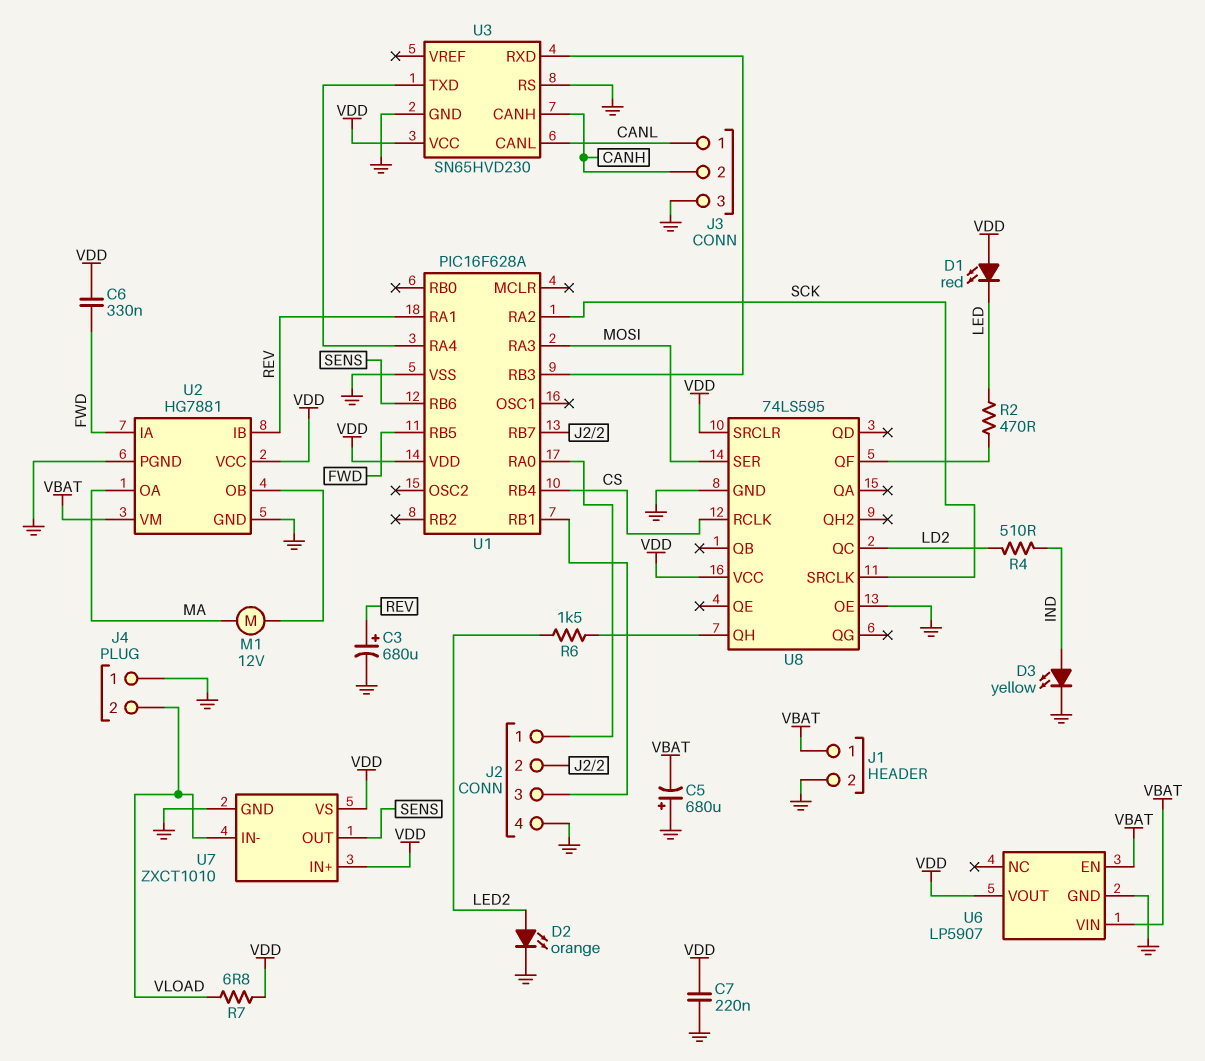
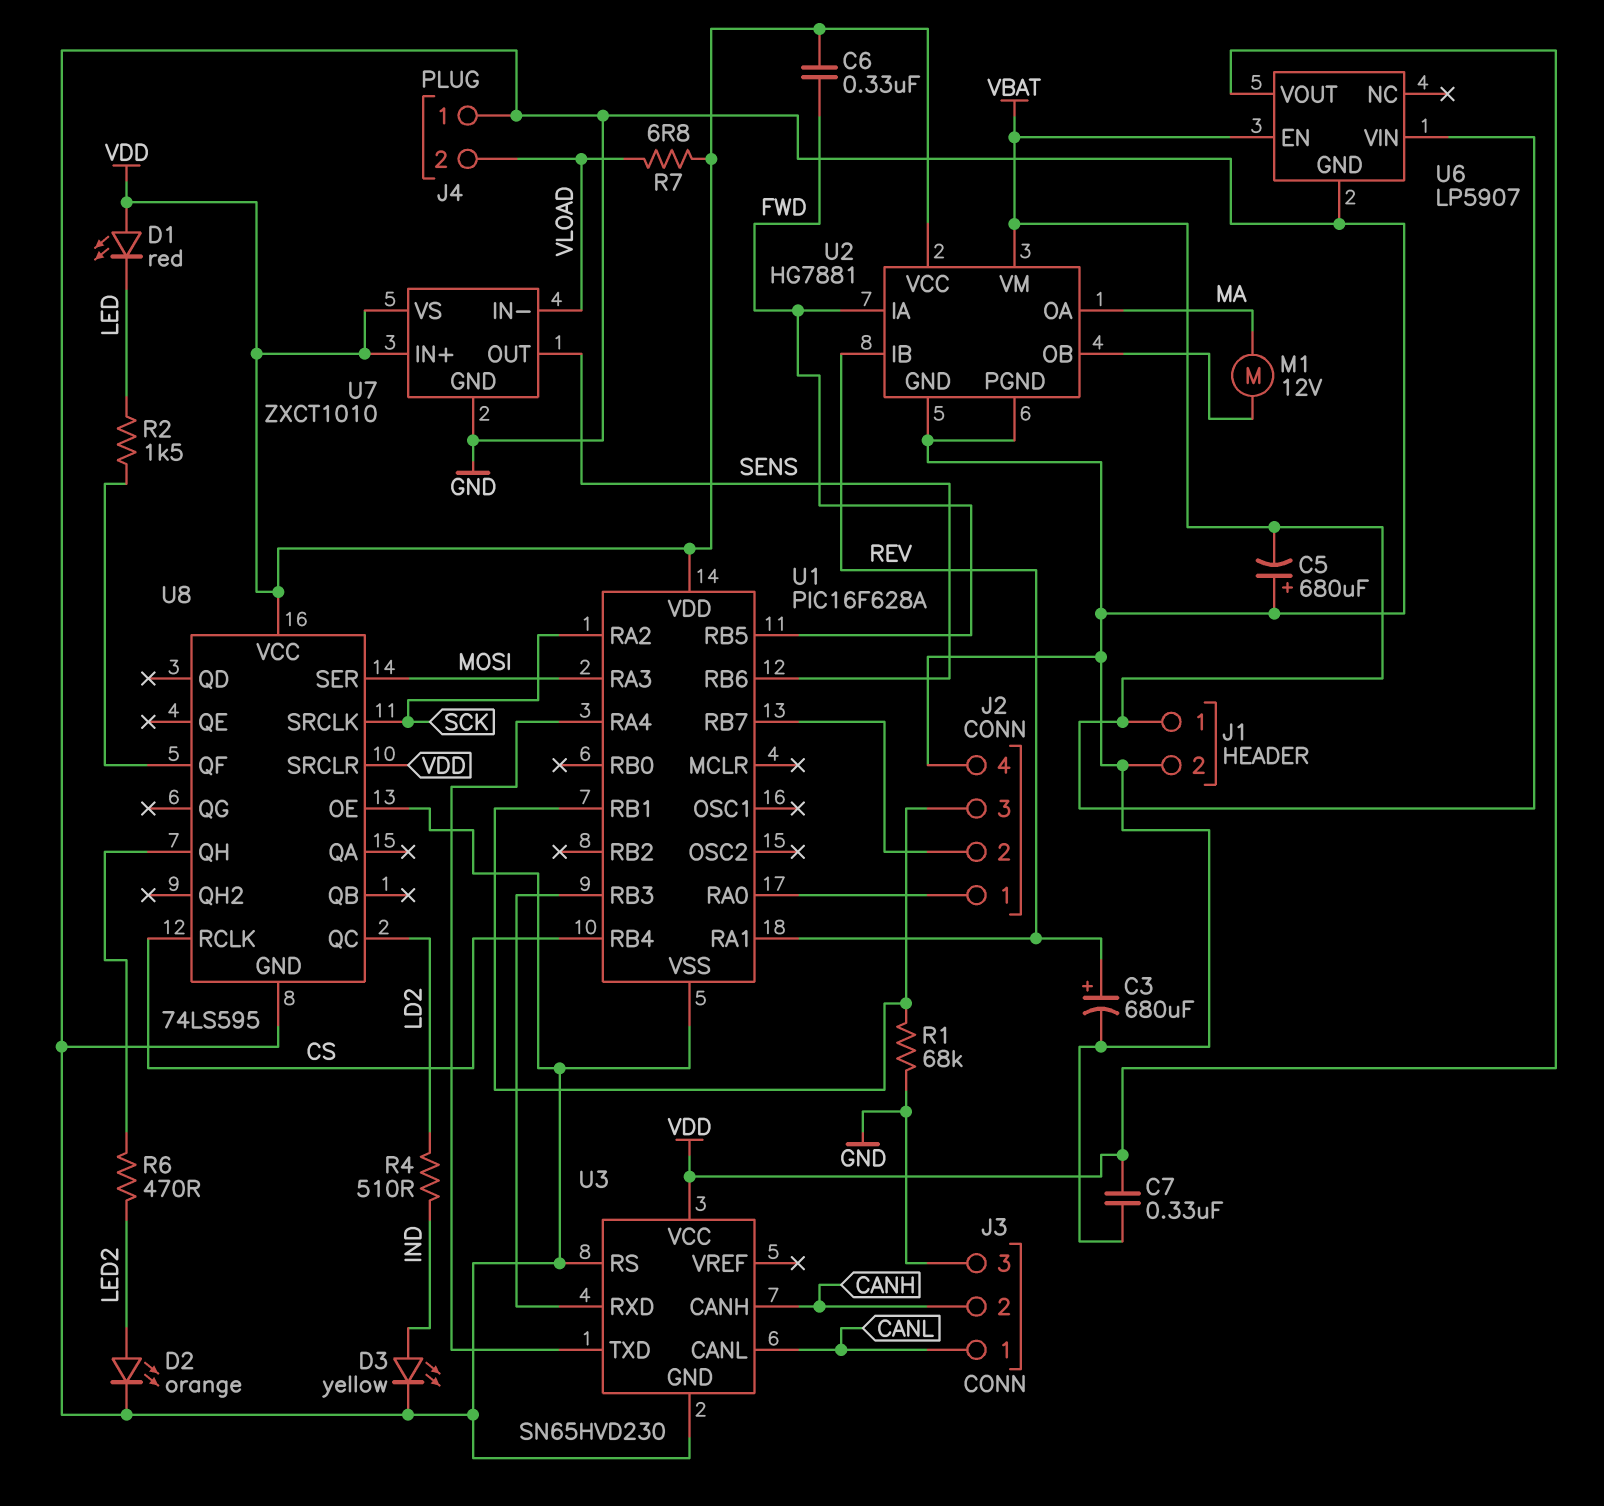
C7: 220nF (GND, VDD) -> 330nF (GND, VDD)
R1: none -> 68k (GND, J2/3)
R2: 470 (LED, U8/QF) -> 1.5k (LED, U8/QF)
R6: 1.5k (LED2, U8/QH) -> 470 (LED2, U8/QH)

